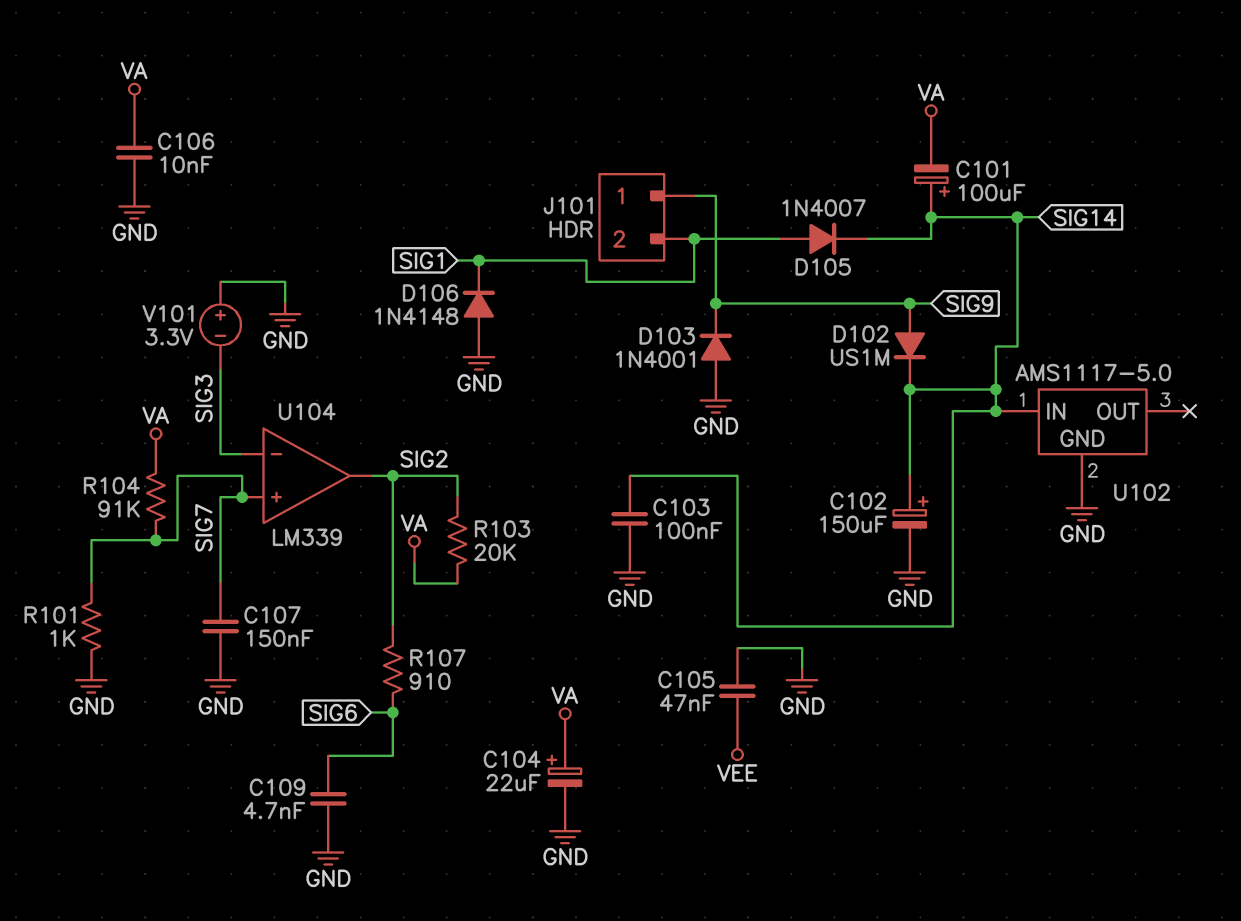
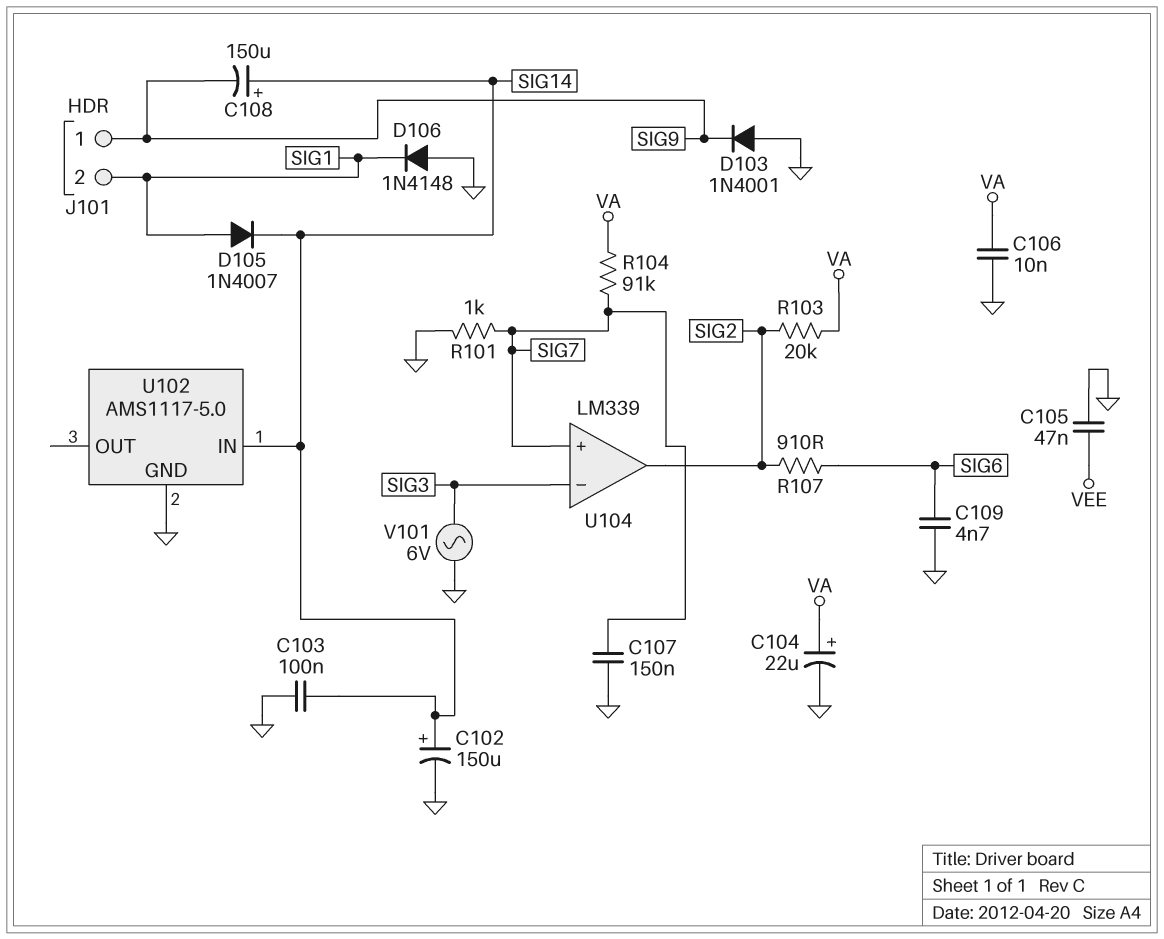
C101: 100uF (plus SIG14, minus VA) -> none
C108: none -> 150uF (plus SIG14, minus SIG9)
D102: diode US1M (A SIG9, K SIG14) -> none
V101: 3.3V (plus GND, minus SIG3) -> AC 6V (GND, SIG3)

